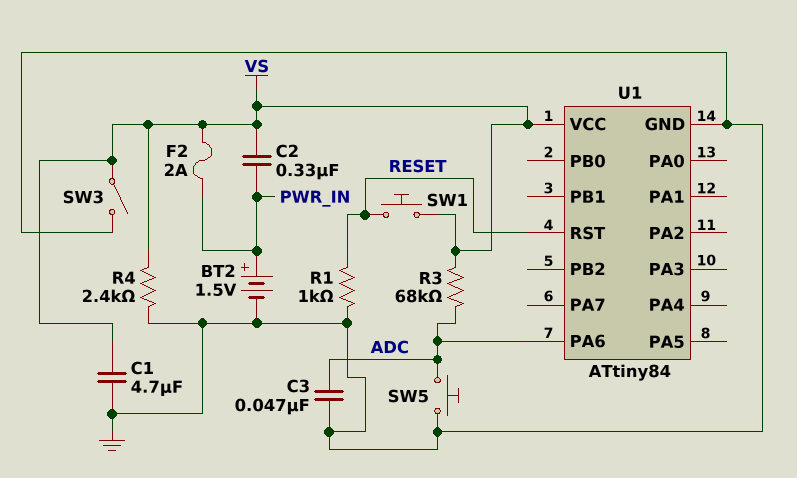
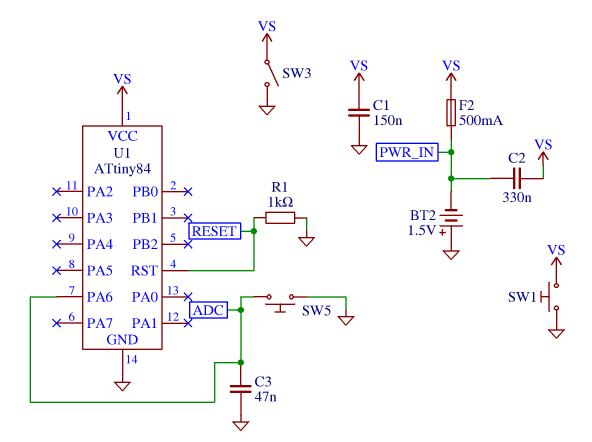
BT2: 1.5V (plus PWR_IN, minus GND) -> 1.5V (plus GND, minus PWR_IN)
C1: 4.7uF (GND, VS) -> 150nF (GND, VS)
F2: 2A (PWR_IN, VS) -> 500mA (PWR_IN, VS)
R3: 68k (ADC, VS) -> none
R4: 2.4k (GND, VS) -> none
SW1: button (RESET, VS) -> button (GND, VS)

